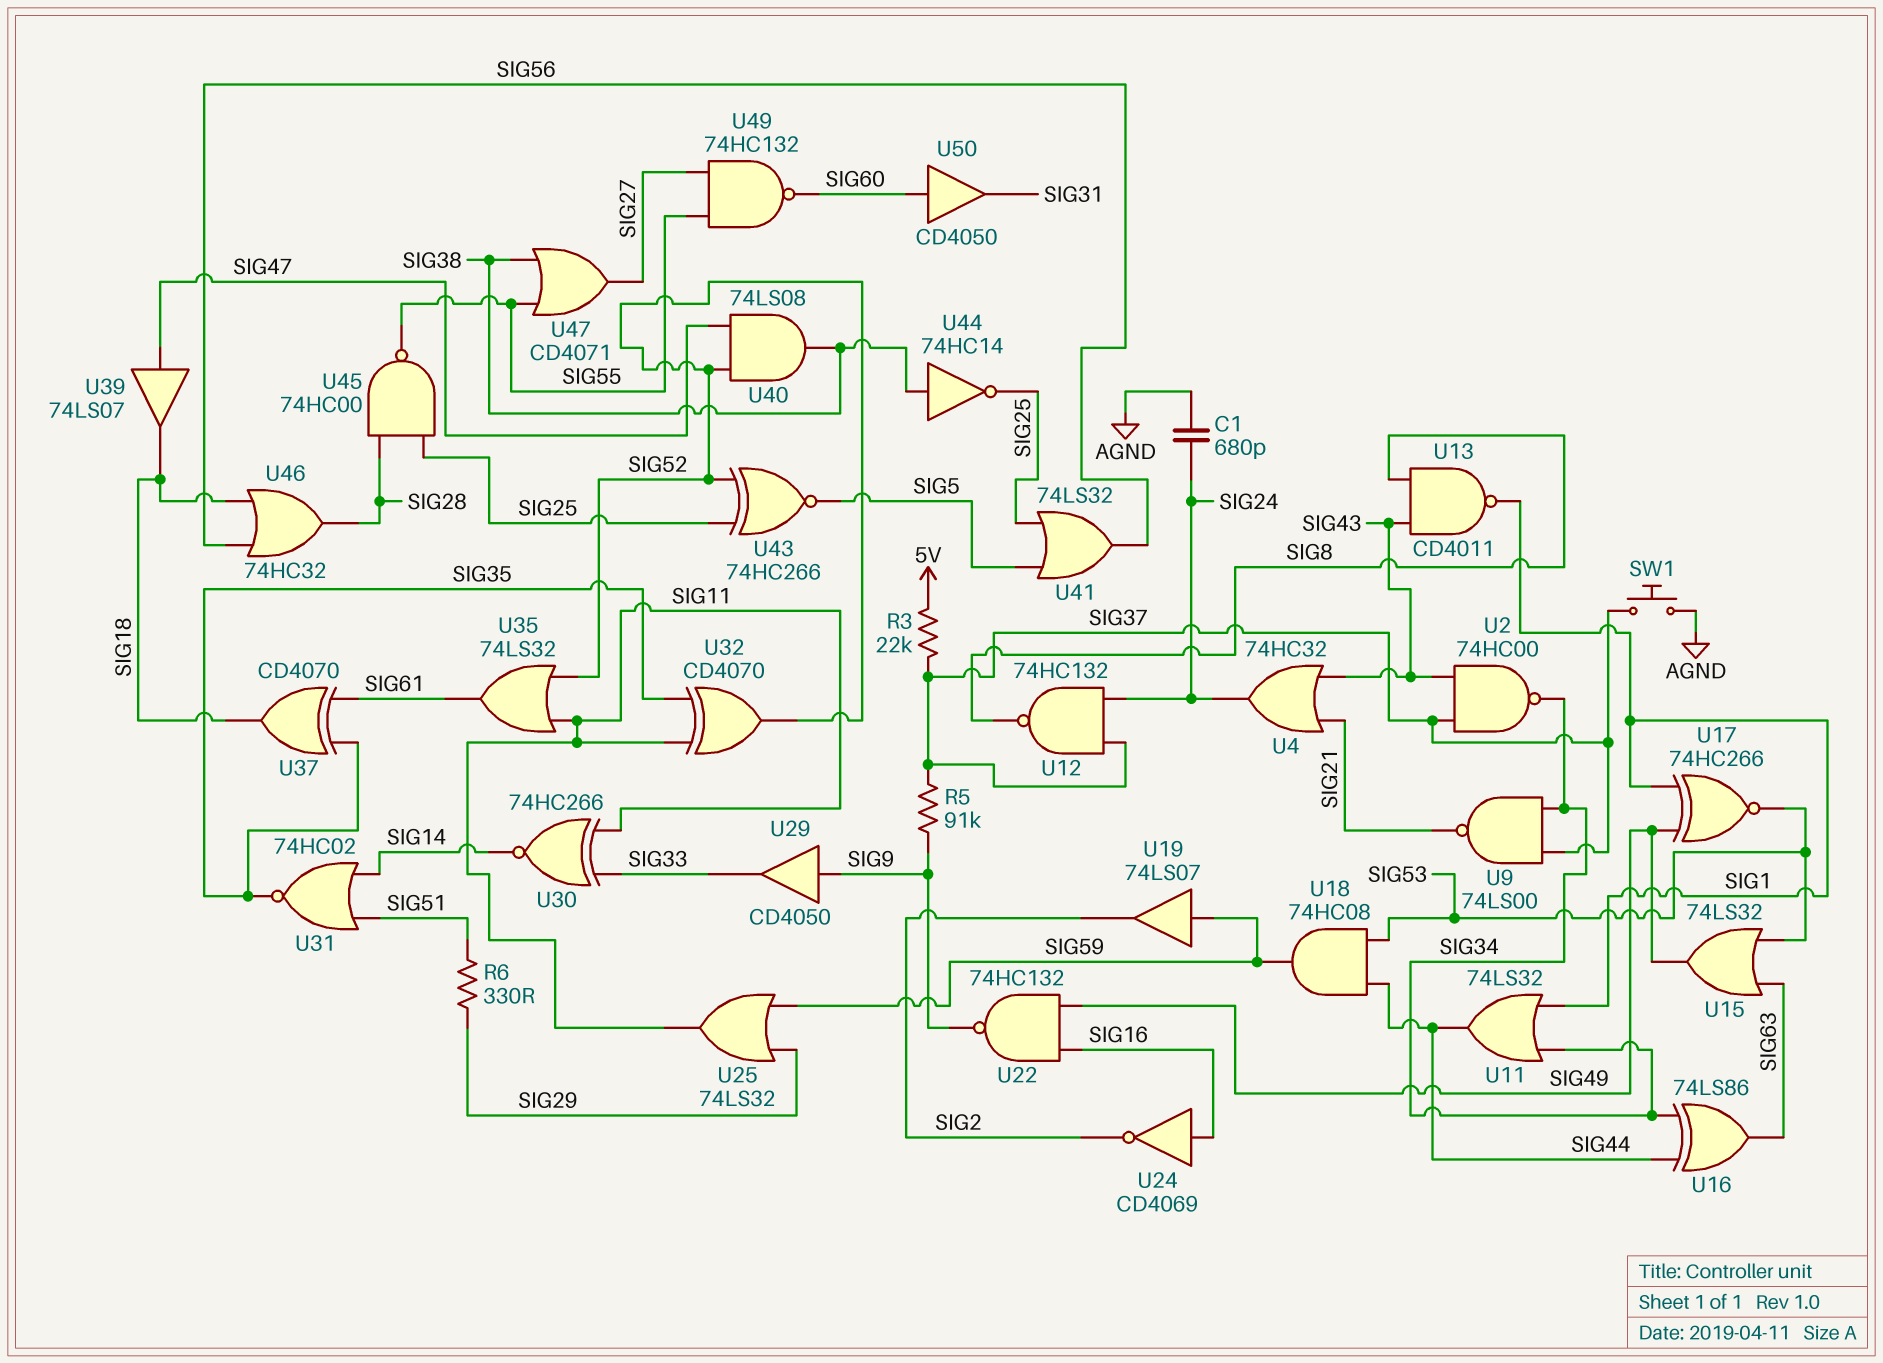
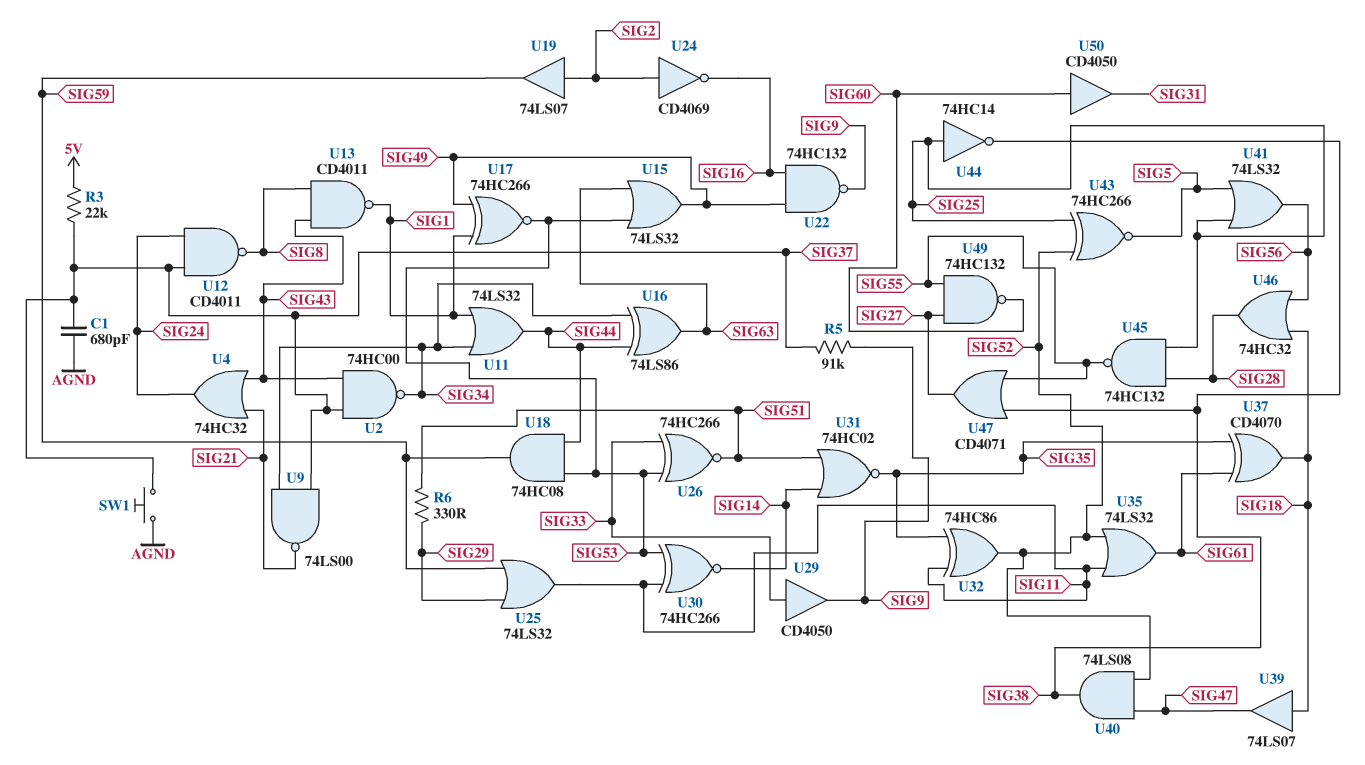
C1: 680pF (AGND, SIG24) -> 680pF (AGND, SIG37)
U12: NAND 74HC132 (in SIG24, in SIG37, out SIG8) -> NAND CD4011 (in SIG24, in SIG37, out SIG8)
U19: buffer 74LS07 (in SIG59, out SIG2) -> buffer 74LS07 (in SIG2, out SIG59)
U24: NOT CD4069 (in SIG16, out SIG2) -> NOT CD4069 (in SIG2, out SIG16)
U26: none -> XNOR 74HC266 (in SIG33, in SIG53, out SIG51)
U29: buffer CD4050 (in SIG9, out SIG33) -> buffer CD4050 (in SIG33, out SIG9)
U30: XNOR 74HC266 (in SIG11, in SIG33, out SIG14) -> XNOR 74HC266 (in SIG11, in SIG53, out SIG14)
U32: XOR CD4070 (in SIG11, in SIG35, out SIG52) -> XOR 74HC86 (in SIG11, in SIG35, out SIG52)
U39: buffer 74LS07 (in SIG47, out SIG18) -> buffer 74LS07 (in SIG18, out SIG47)
U44: NOT 74HC14 (in SIG38, out SIG25) -> NOT 74HC14 (in SIG25, out SIG38)
U45: NAND 74HC00 (in SIG25, in SIG28, out SIG55) -> NAND 74HC132 (in SIG25, in SIG28, out SIG55)

